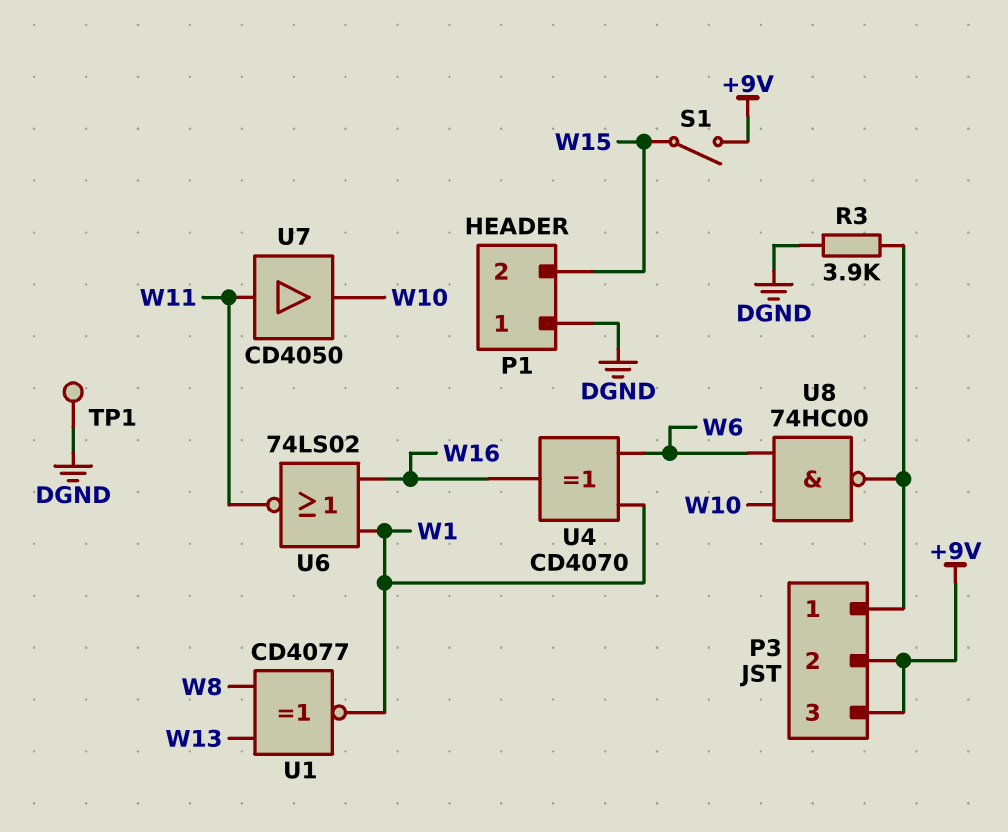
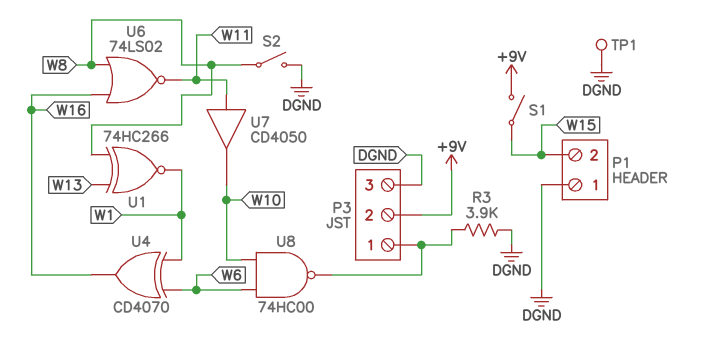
P3 pin 3: +9V -> DGND
S2: none -> switch (DGND, W8)
U1: XNOR CD4077 (in W8, in W13, out W1) -> XNOR 74HC266 (in W8, in W13, out W1)
U6: NOR 74LS02 (in W1, in W16, out W11) -> NOR 74LS02 (in W8, in W16, out W11)

